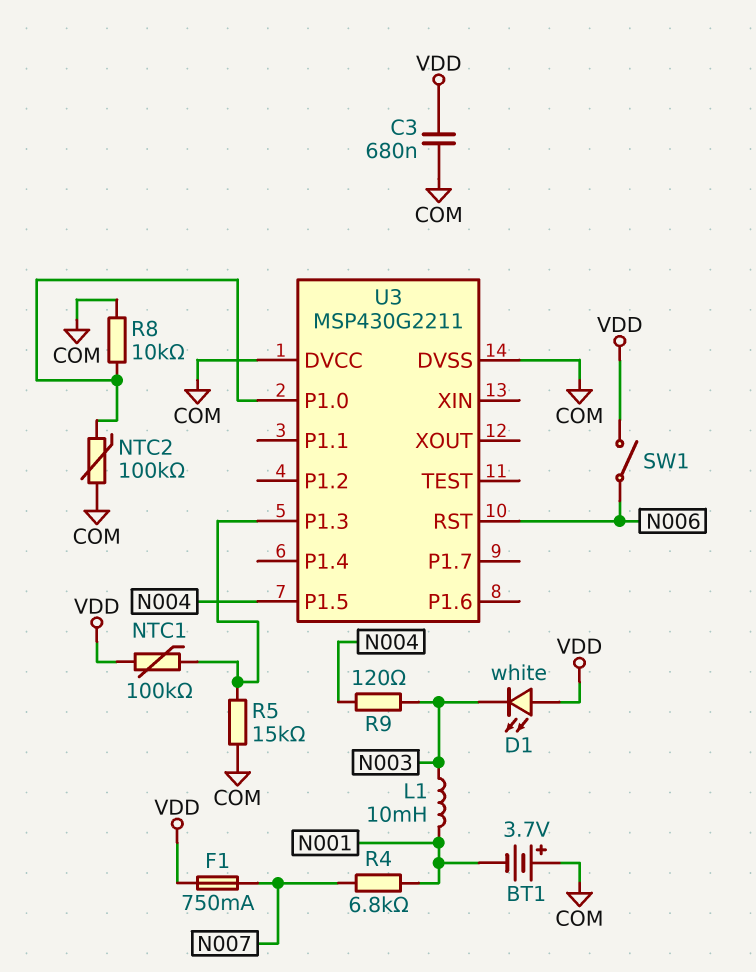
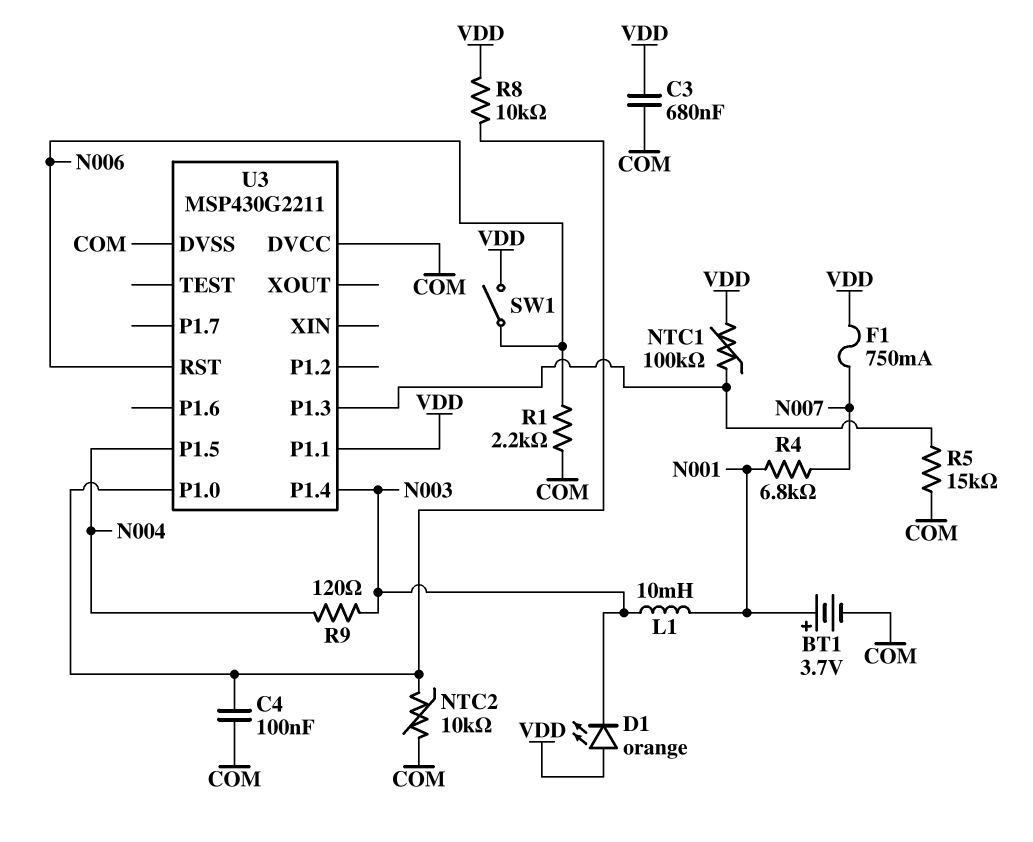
BT1: 3.7V (plus COM, minus N001) -> 3.7V (plus N001, minus COM)
C4: none -> 100nF (COM, U3/P1.0)
D1: LED white (A VDD, K N003) -> LED orange (A VDD, K N003)
NTC2: 100k (COM, U3/P1.0) -> 10k (COM, U3/P1.0)
R1: none -> 2.2k (COM, N006)
R8: 10k (COM, U3/P1.0) -> 10k (U3/P1.0, VDD)
U3 pin P1.1: none -> VDD
U3 pin P1.4: none -> N003

